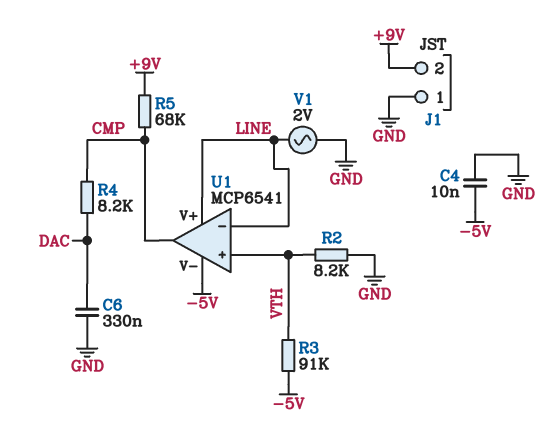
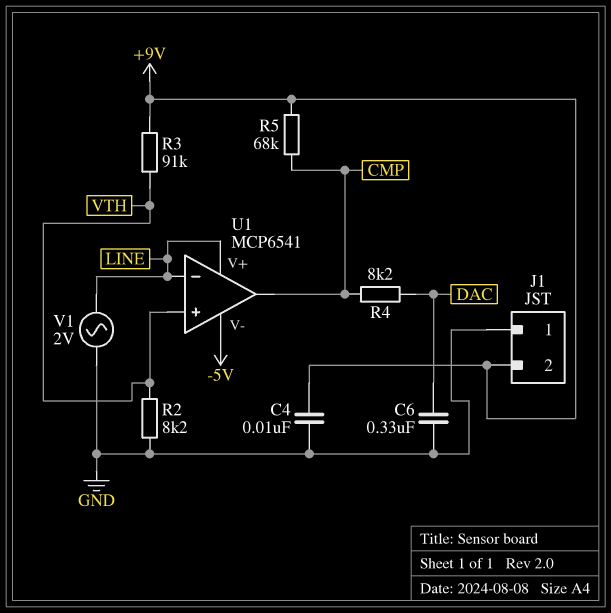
C4: 10nF (-5V, GND) -> 10nF (+9V, GND)
R3: 91k (-5V, VTH) -> 91k (+9V, VTH)

